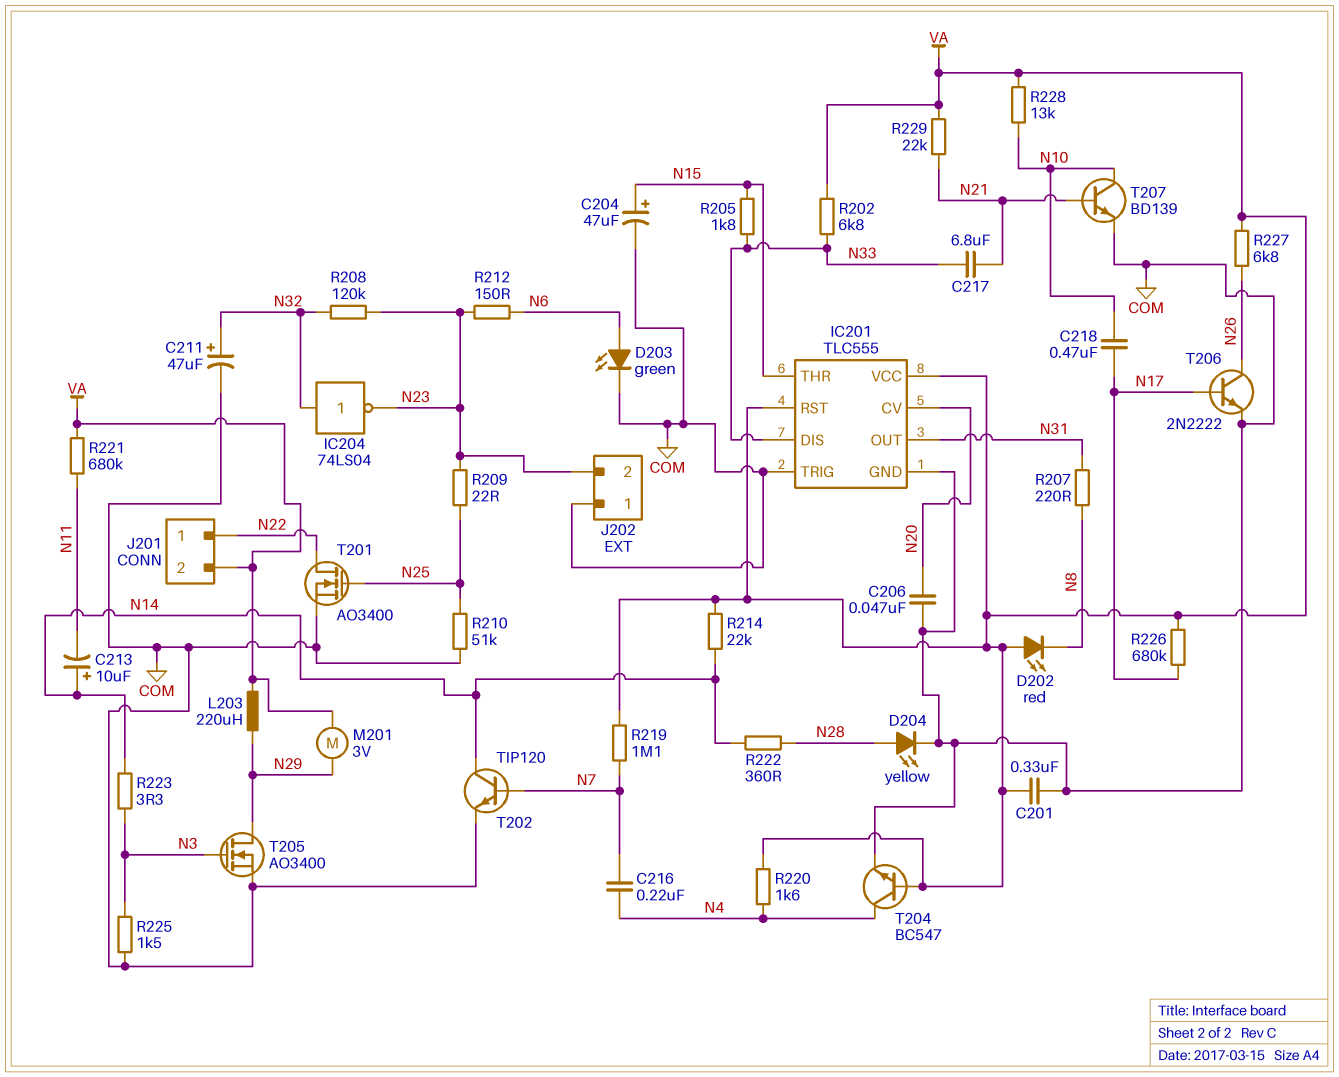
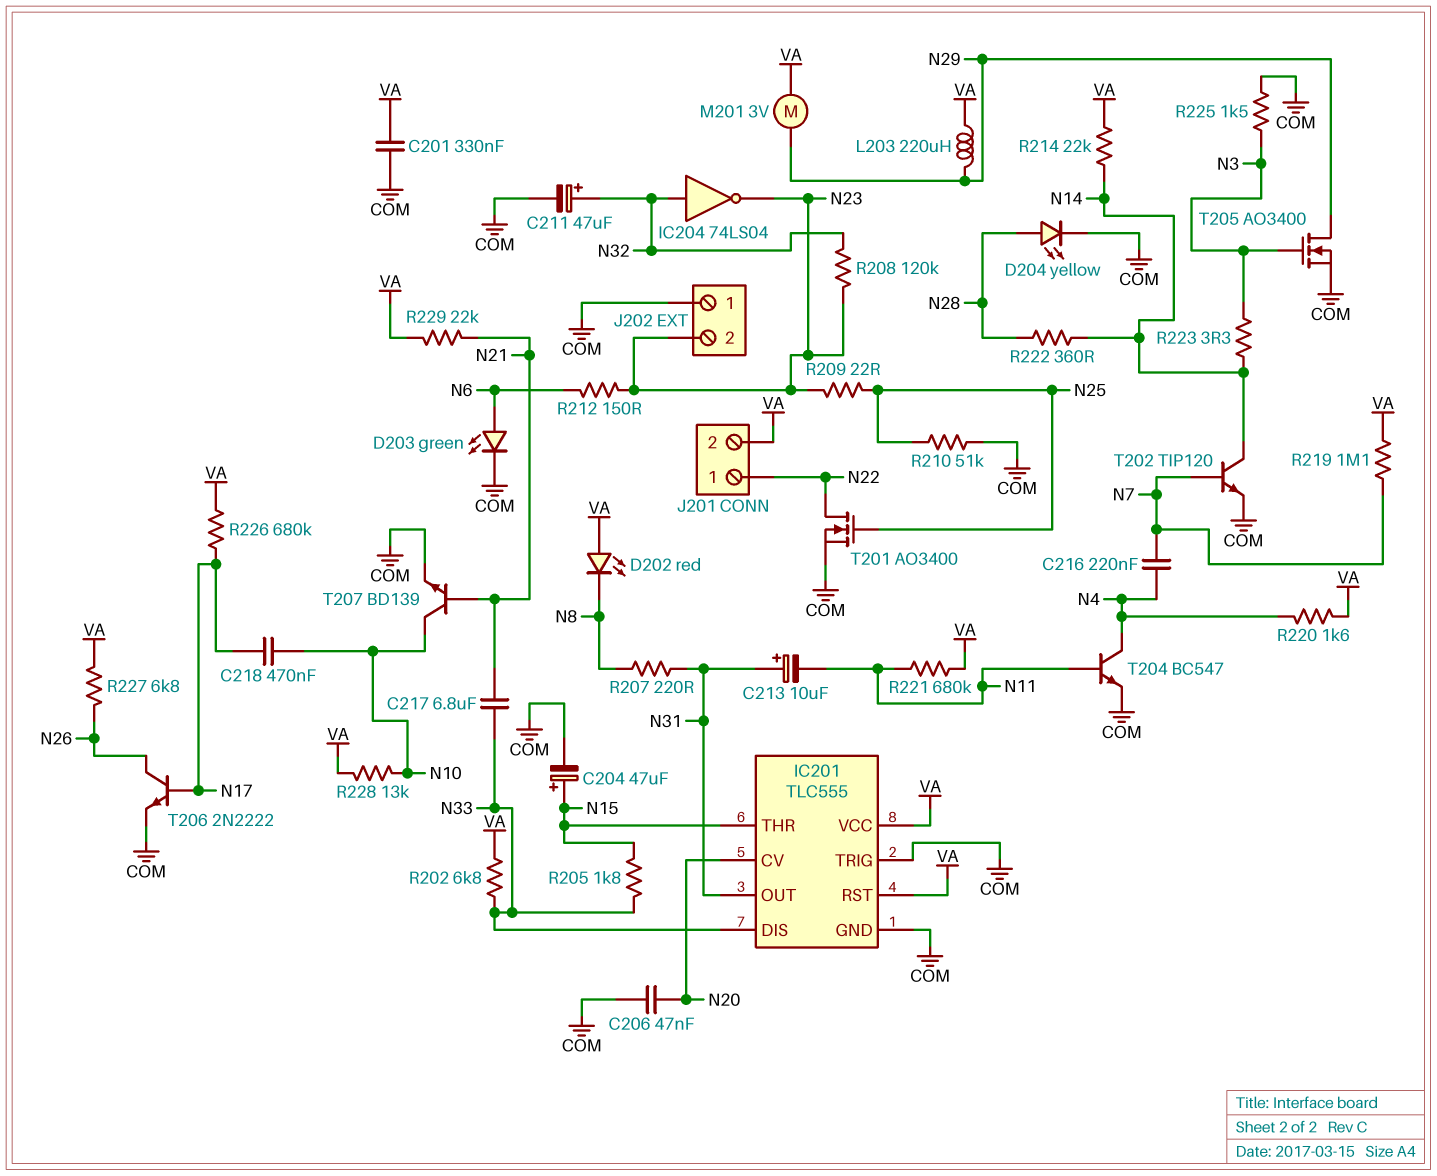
C213: 10uF (plus N14, minus N11) -> 10uF (plus N31, minus N11)
T204: NPN BC547 (B VA, C N4, E COM) -> NPN BC547 (B N11, C N4, E COM)

